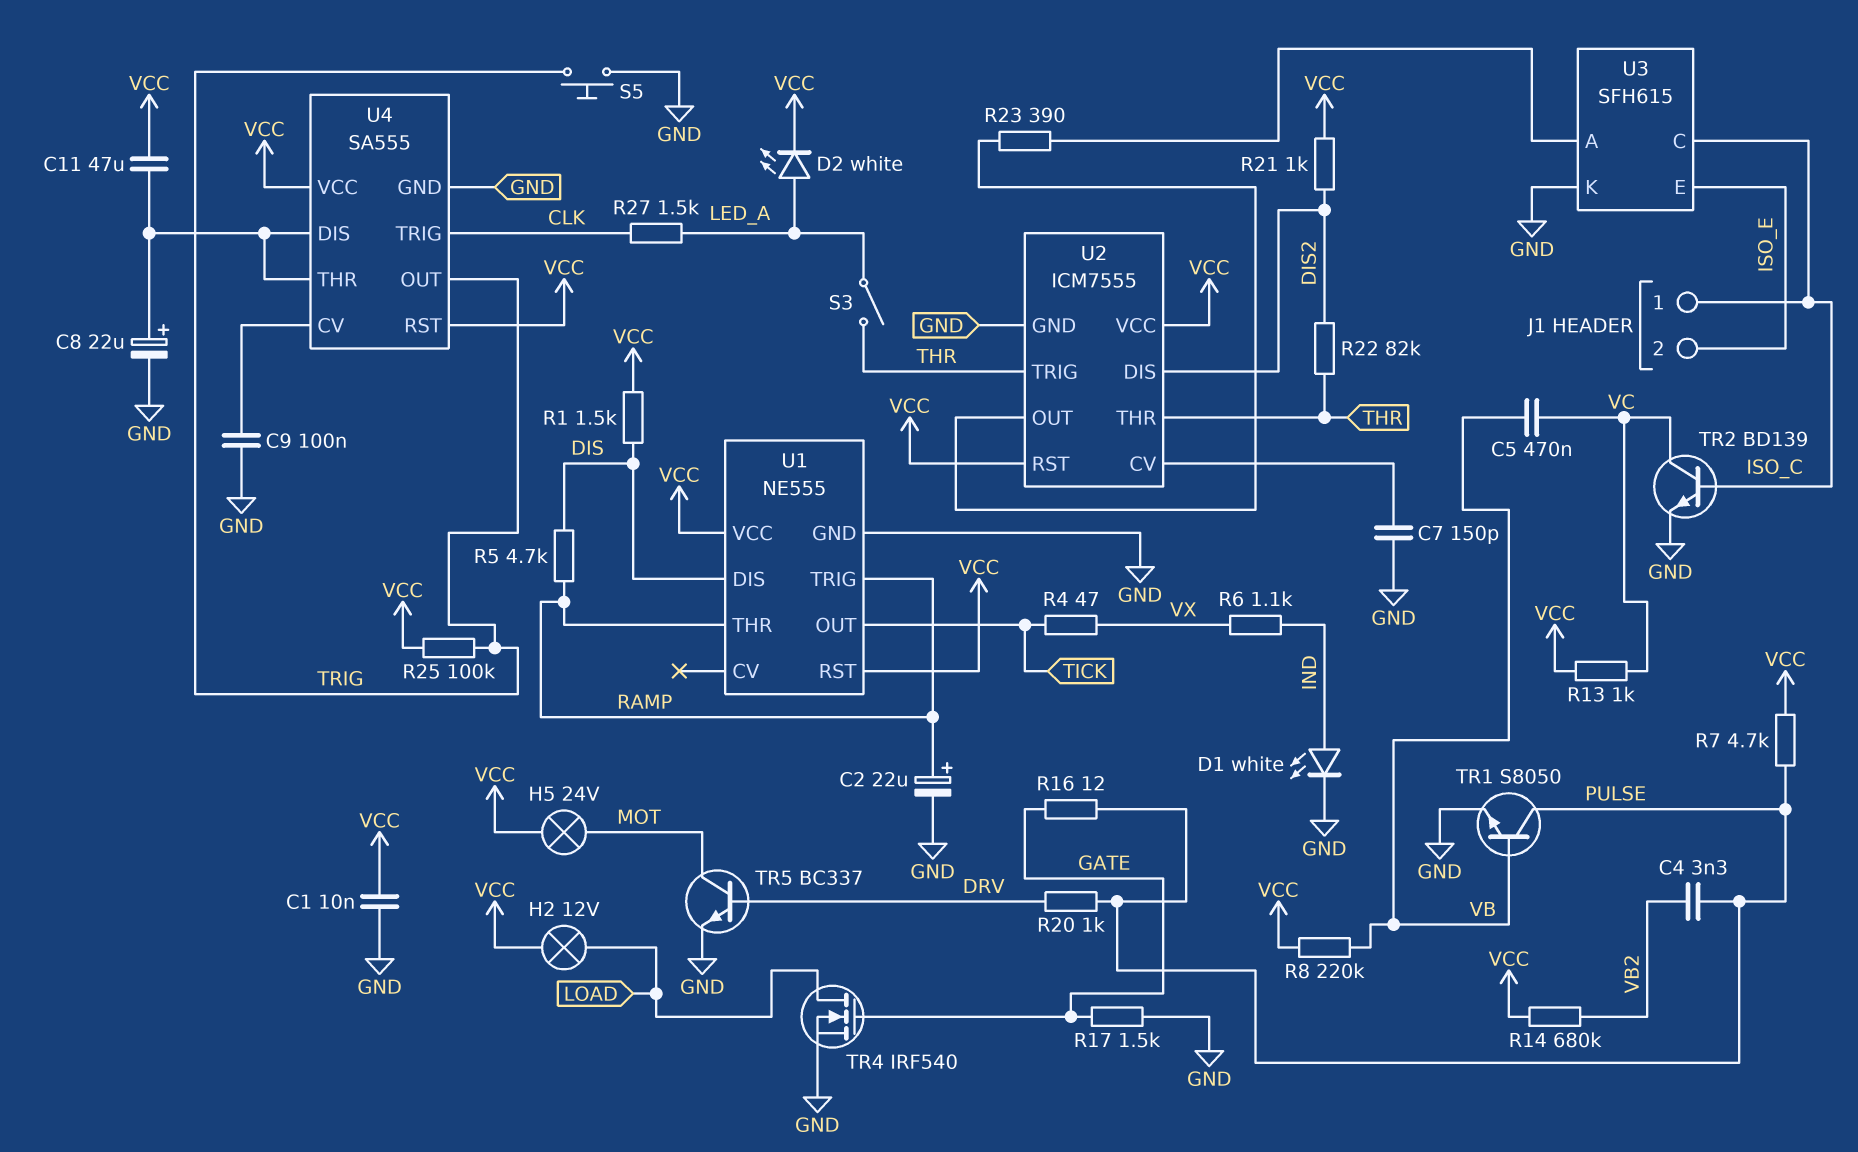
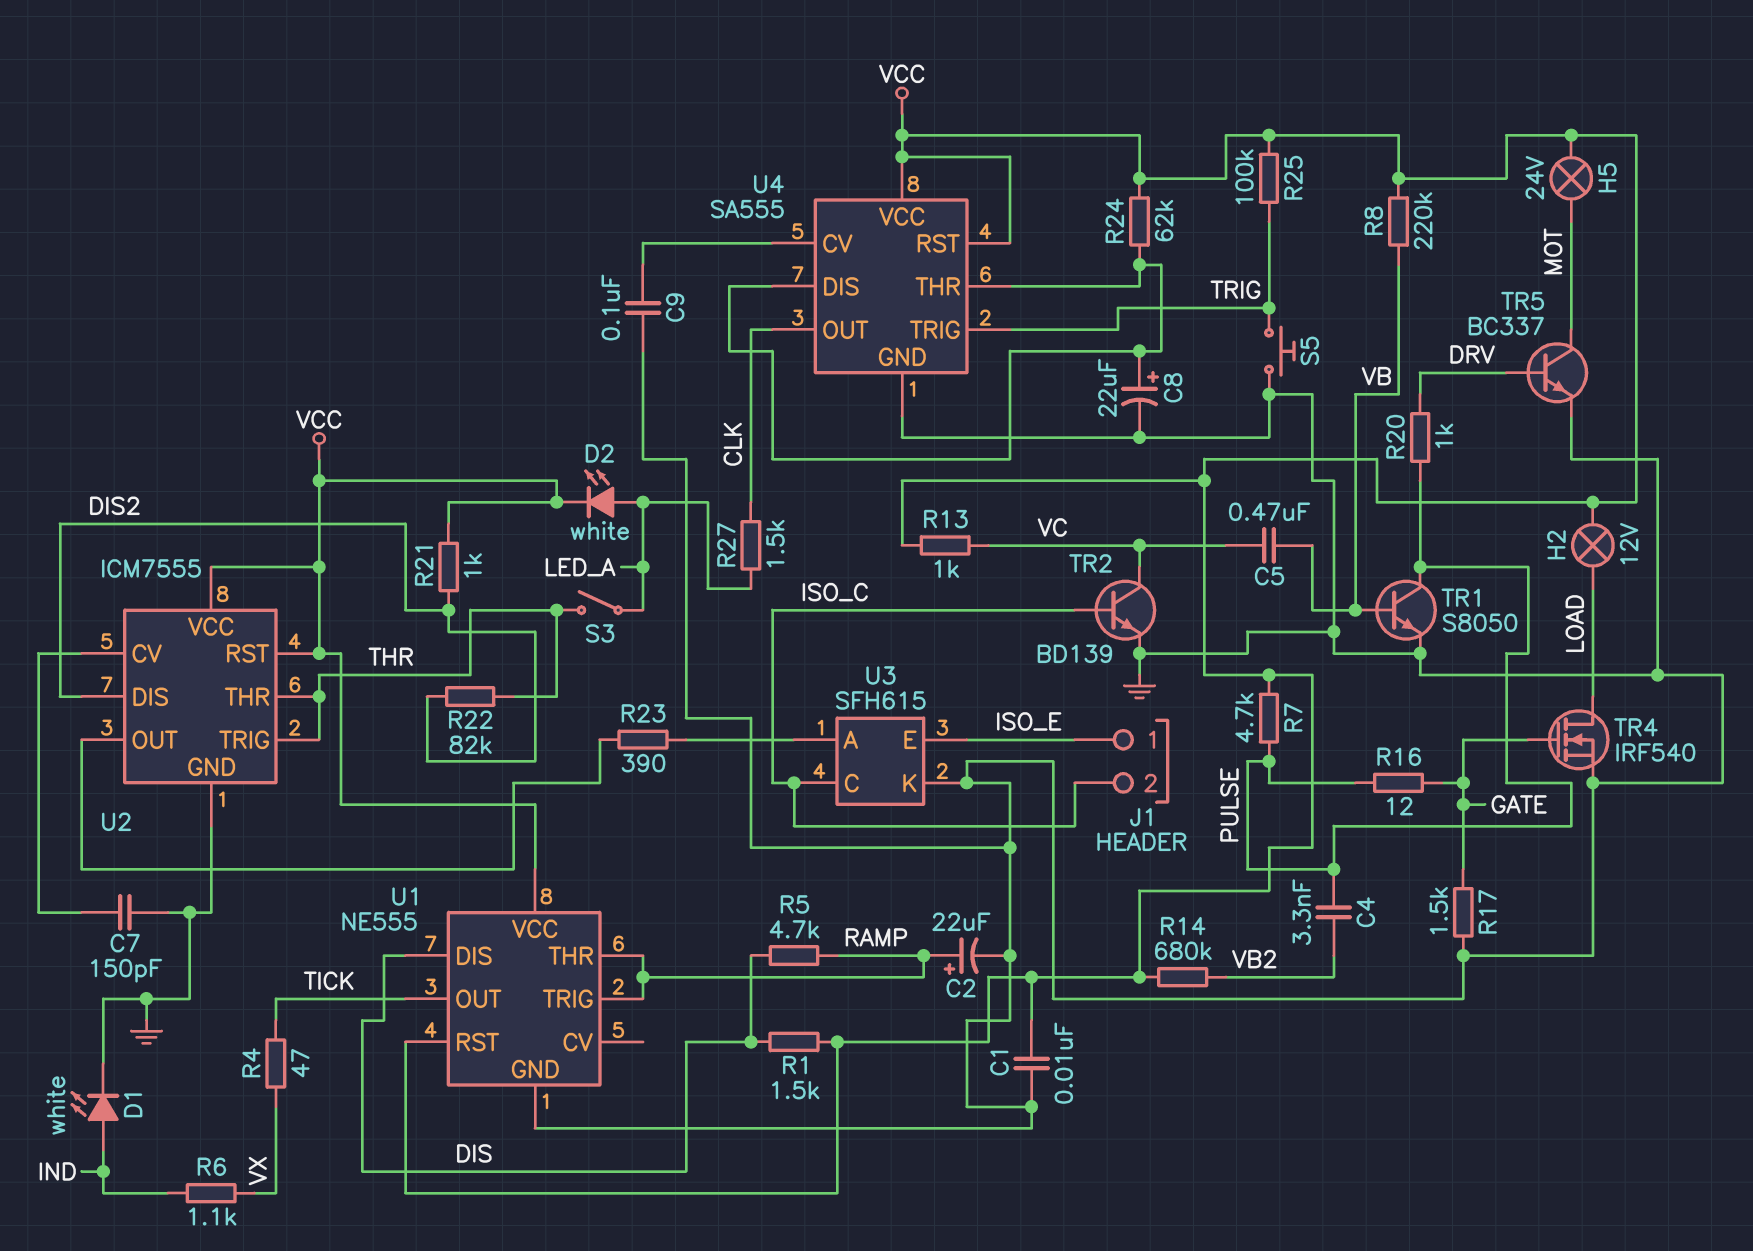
C11: 47uF (U4/DIS, VCC) -> none
J1 pin 1: ISO_C -> ISO_E
J1 pin 2: ISO_E -> ISO_C
R24: none -> 62k (U4/DIS, VCC)
U4 pin OUT: TRIG -> CLK
U4 pin TRIG: CLK -> TRIG

